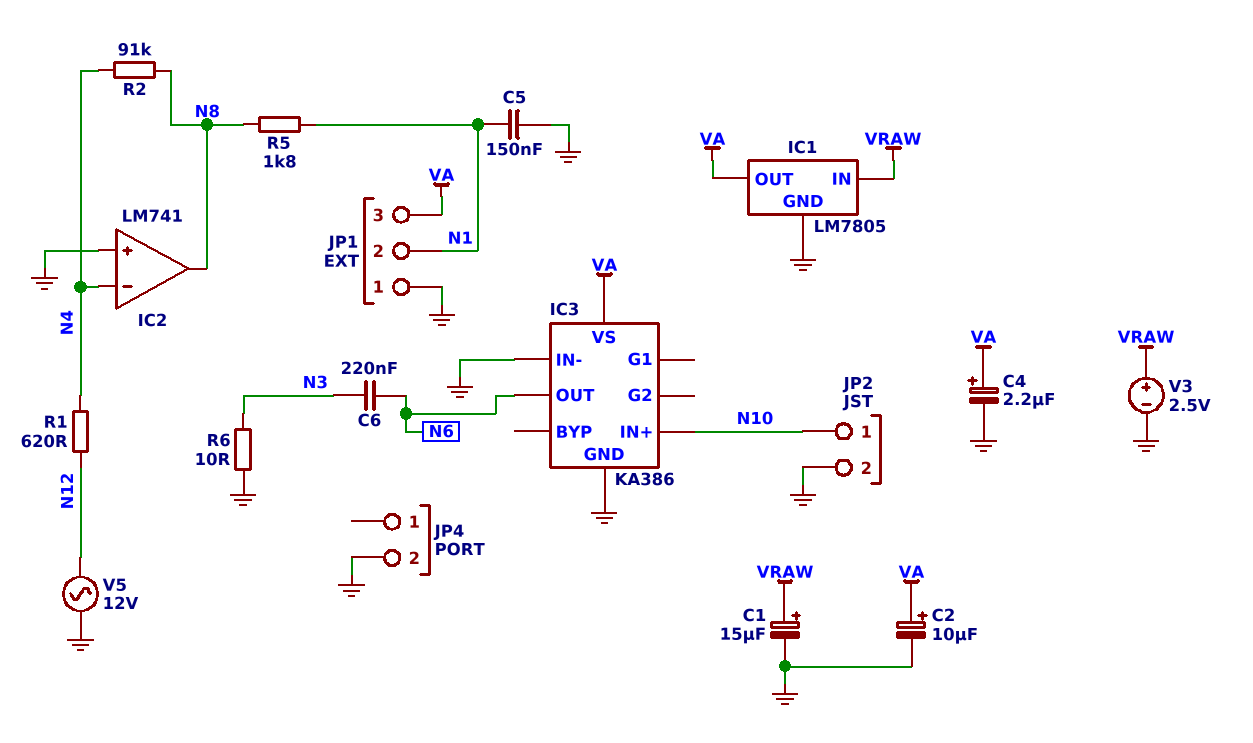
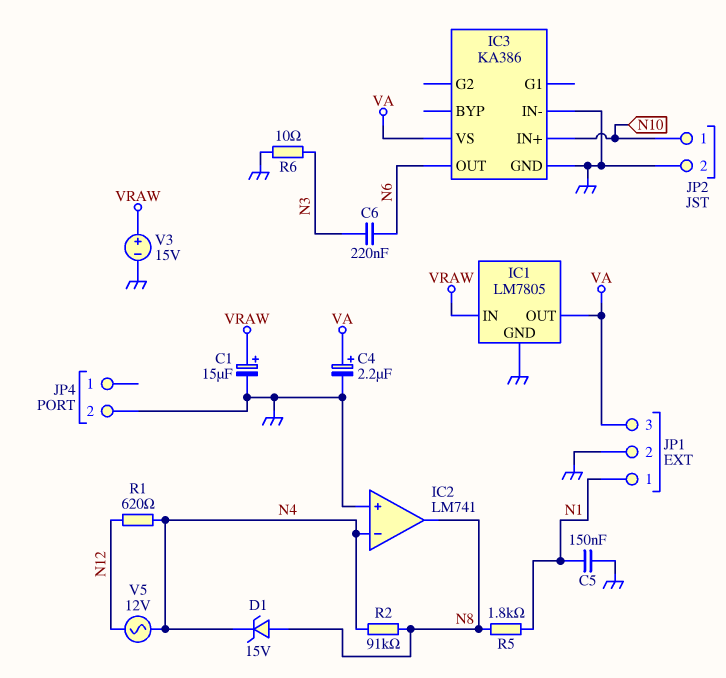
C2: 10uF (plus VA, minus GND) -> none
D1: none -> zener 15V (A N8, K N4)
JP1 pin 1: GND -> N1
JP1 pin 2: N1 -> GND
V3: 2.5V (plus VRAW, minus GND) -> 15V (plus VRAW, minus GND)
V5: AC 12V (GND, N12) -> AC 12V (N4, N12)

